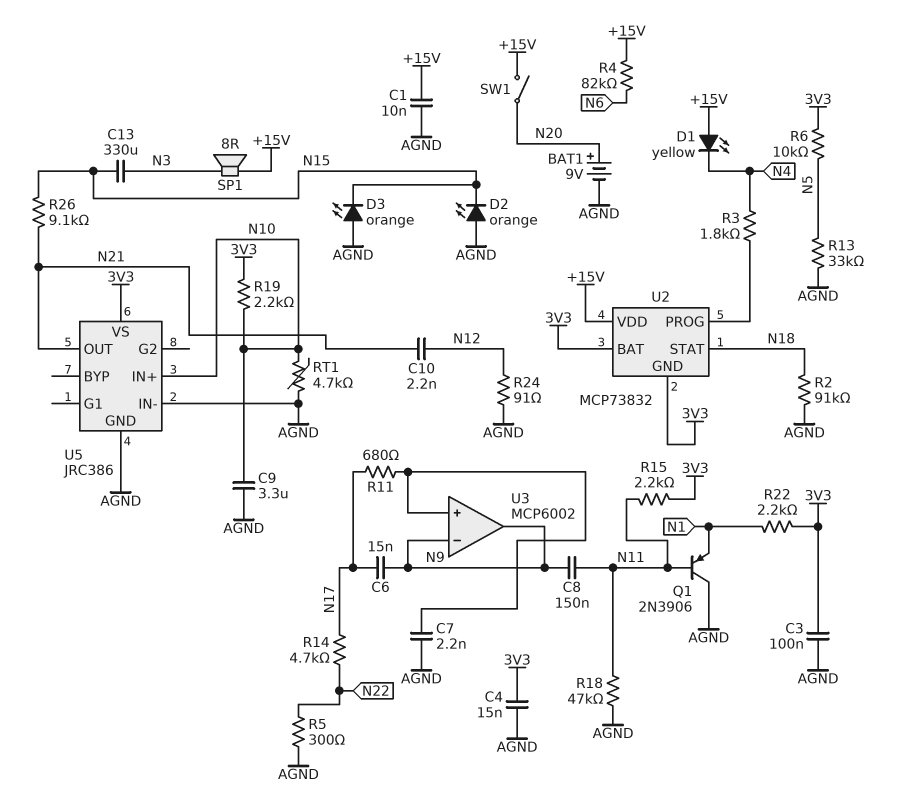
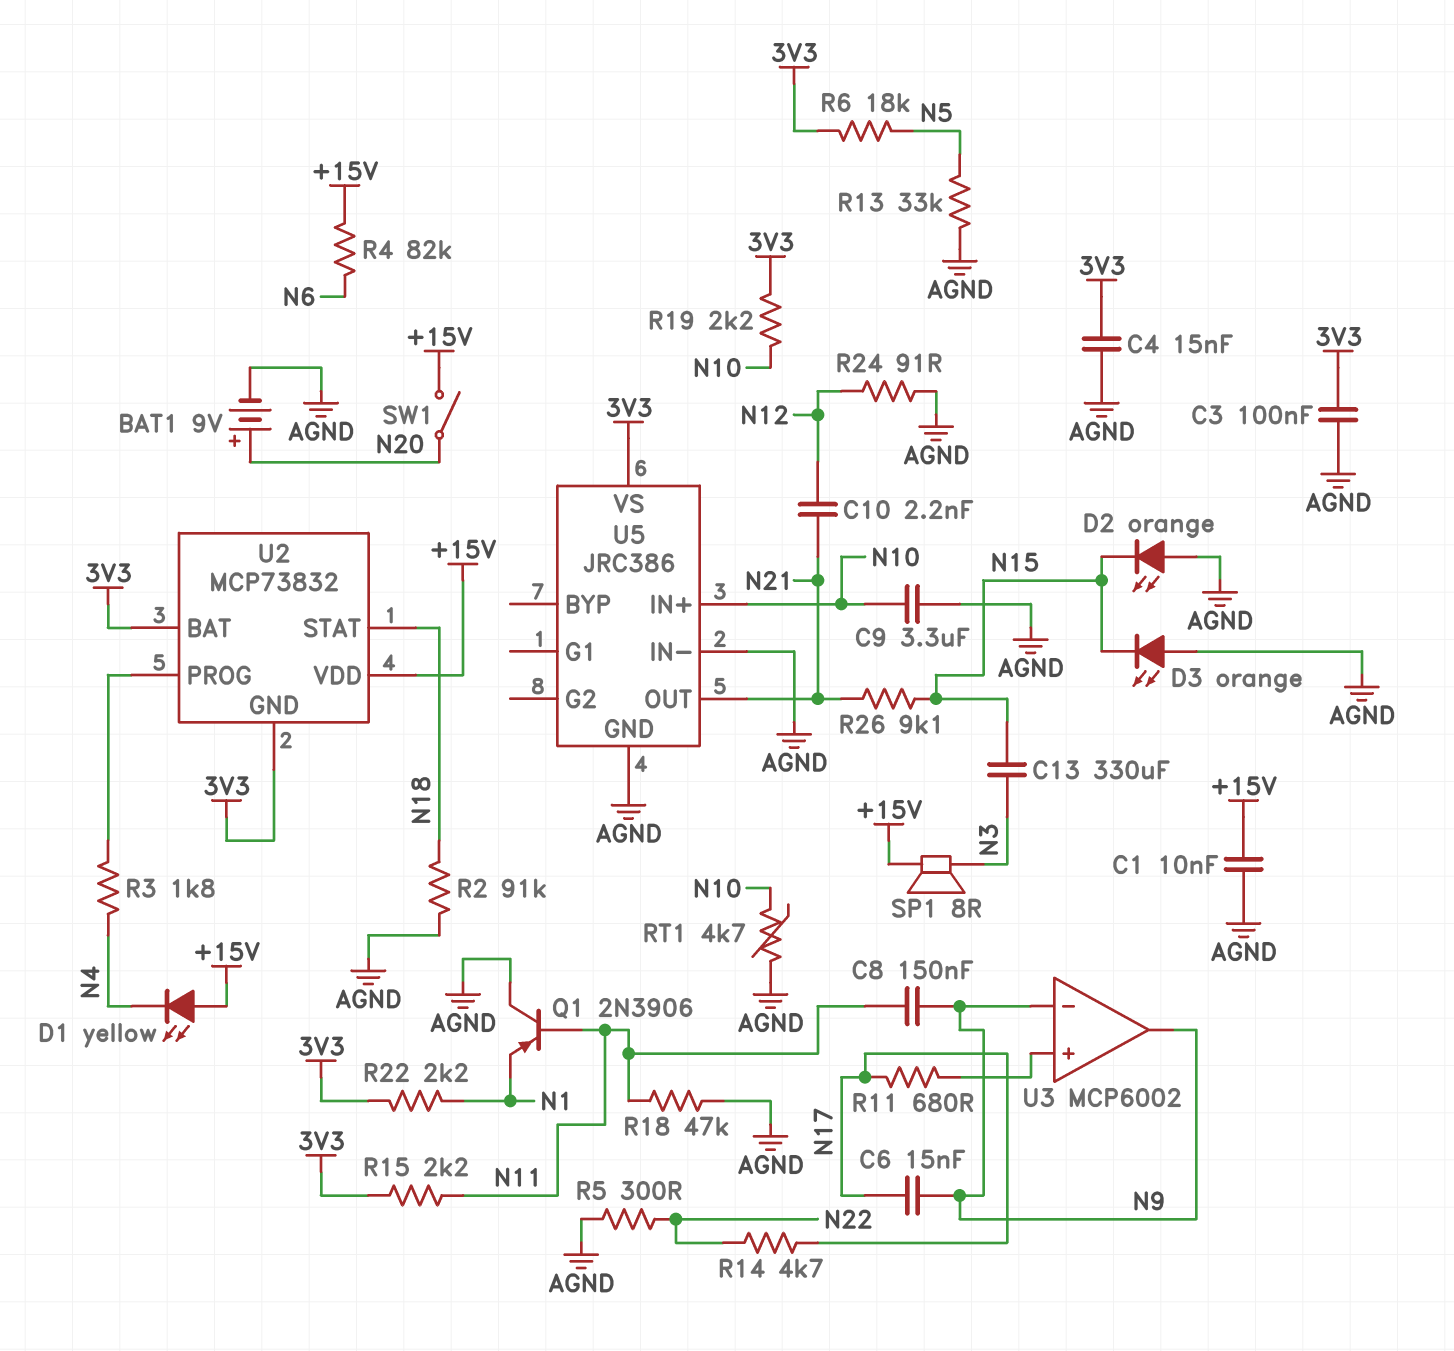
C7: 2.2nF (AGND, U3/in+) -> none
R6: 10k (3V3, N5) -> 18k (3V3, N5)

